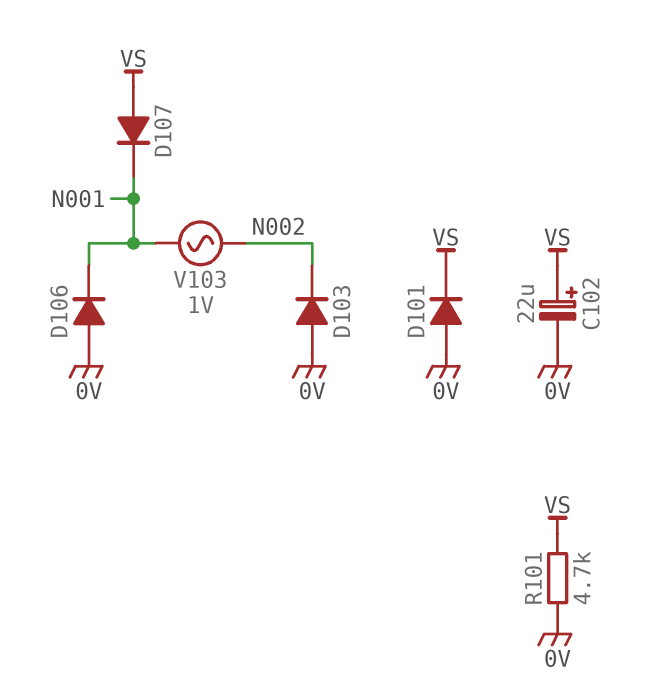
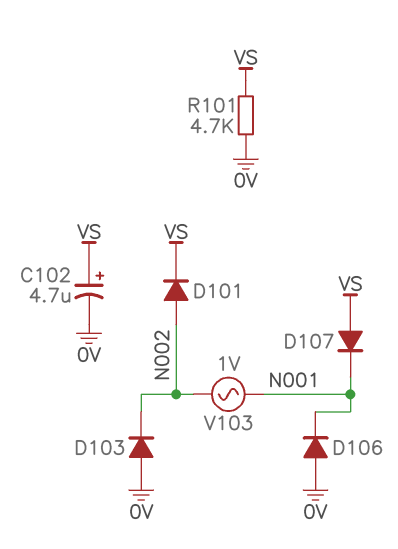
C102: 22uF (plus VS, minus 0V) -> 4.7uF (plus VS, minus 0V)
D101: diode (A 0V, K VS) -> diode (A N002, K VS)

